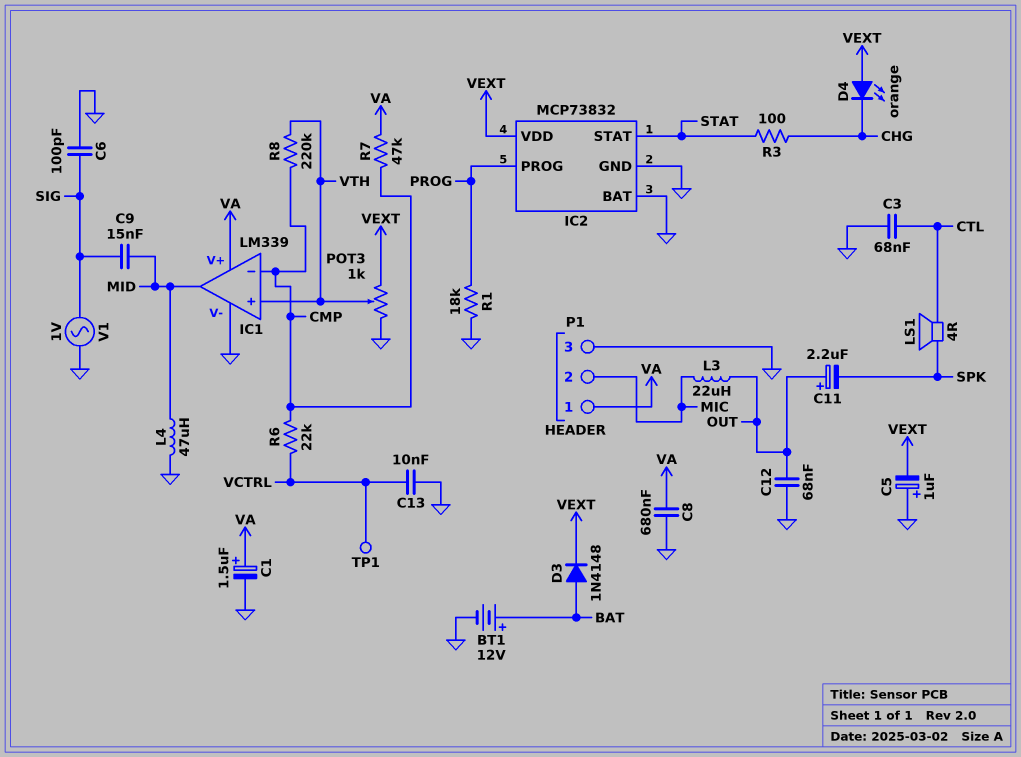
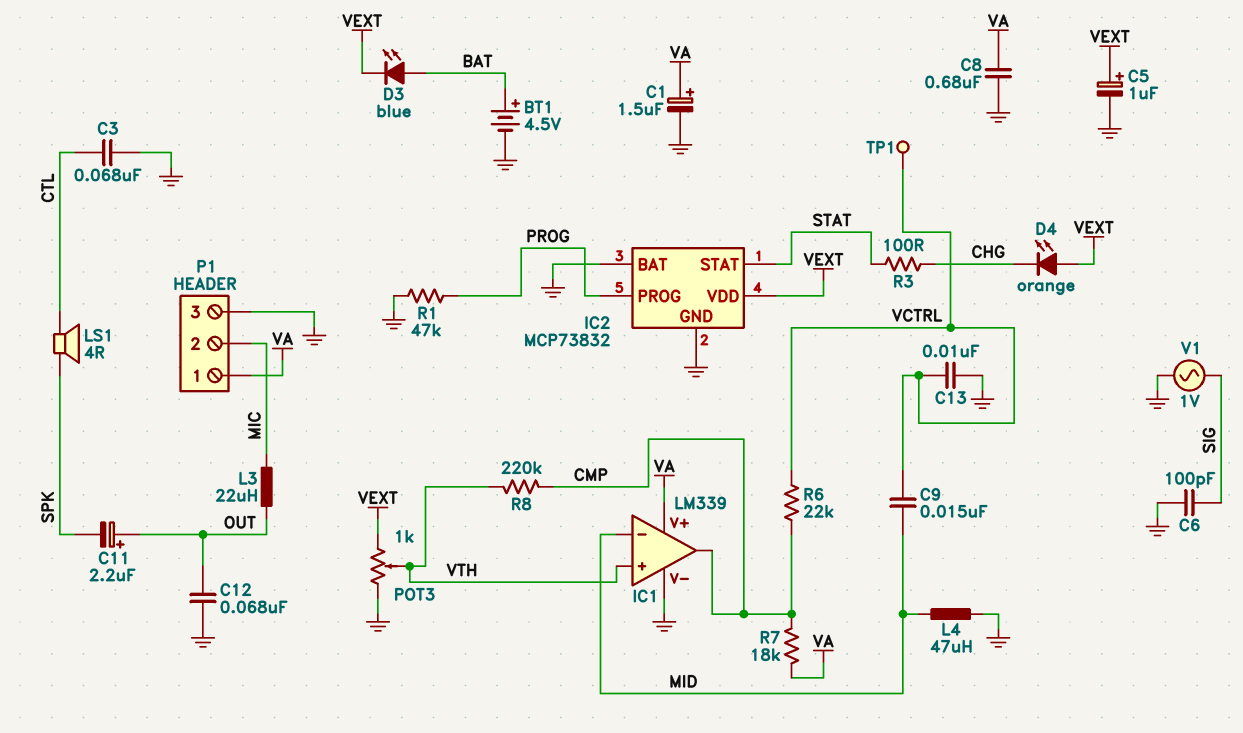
BT1: 12V (plus BAT, minus GND) -> 4.5V (plus BAT, minus GND)
C5: 1uF (plus GND, minus VEXT) -> 1uF (plus VEXT, minus GND)
C9: 15nF (MID, SIG) -> 15nF (MID, VCTRL)
D3: diode 1N4148 (A BAT, K VEXT) -> LED blue (A BAT, K VEXT)
IC1 pin in-: CMP -> MID
IC1 pin out: MID -> CMP
R1: 18k (GND, PROG) -> 47k (GND, PROG)
R7: 47k (CMP, VA) -> 18k (CMP, VA)

